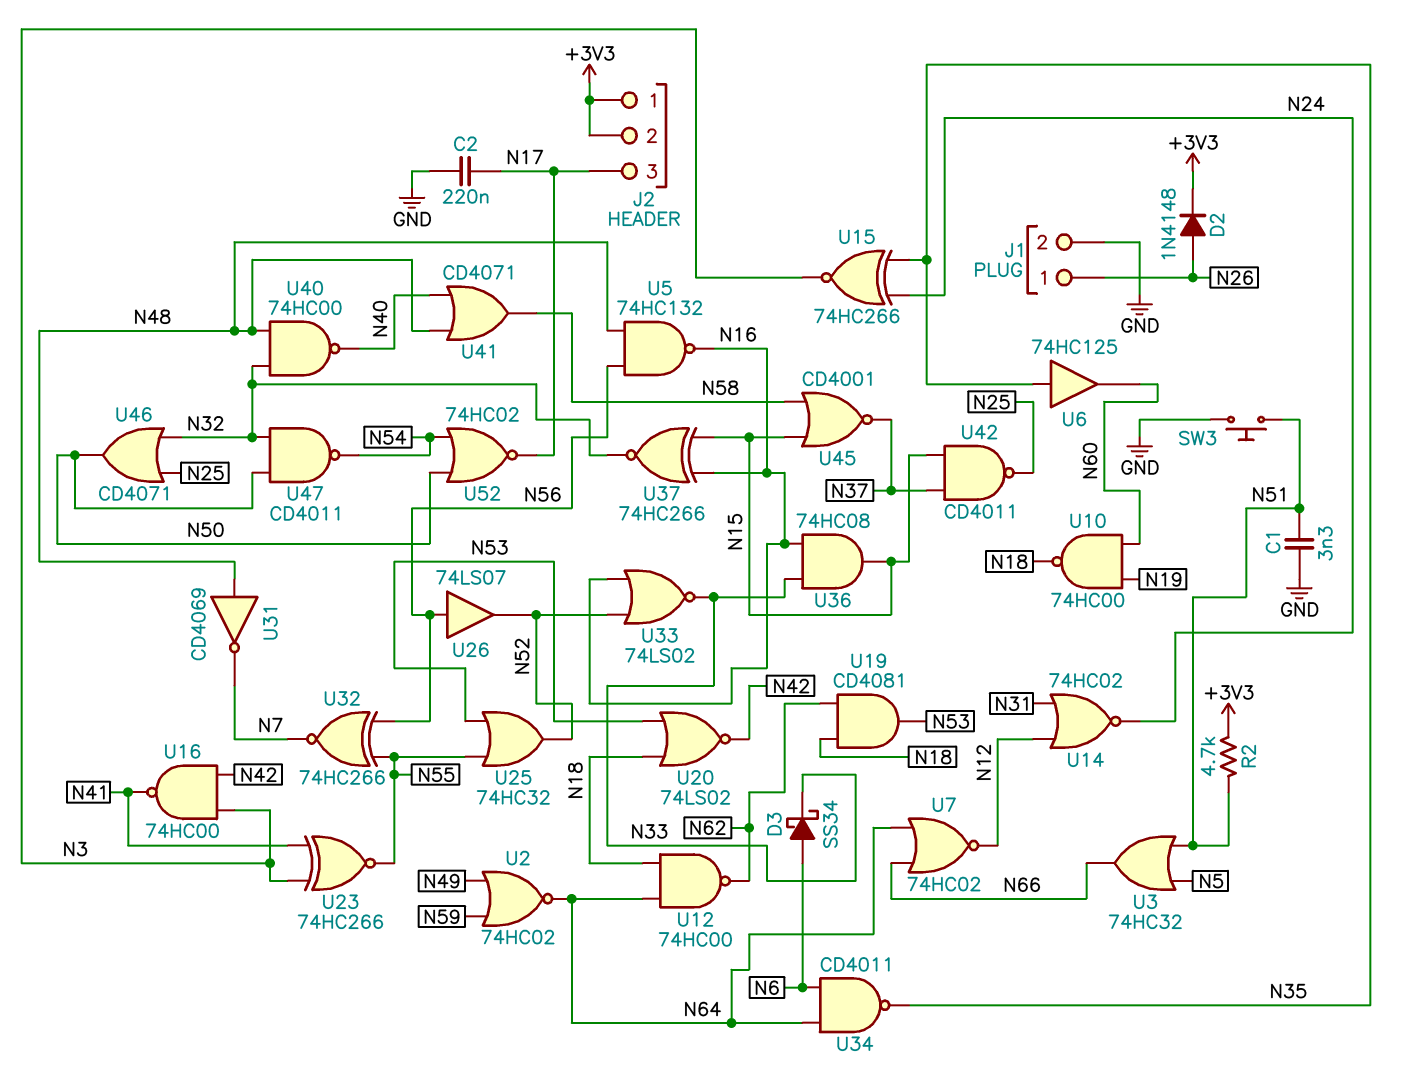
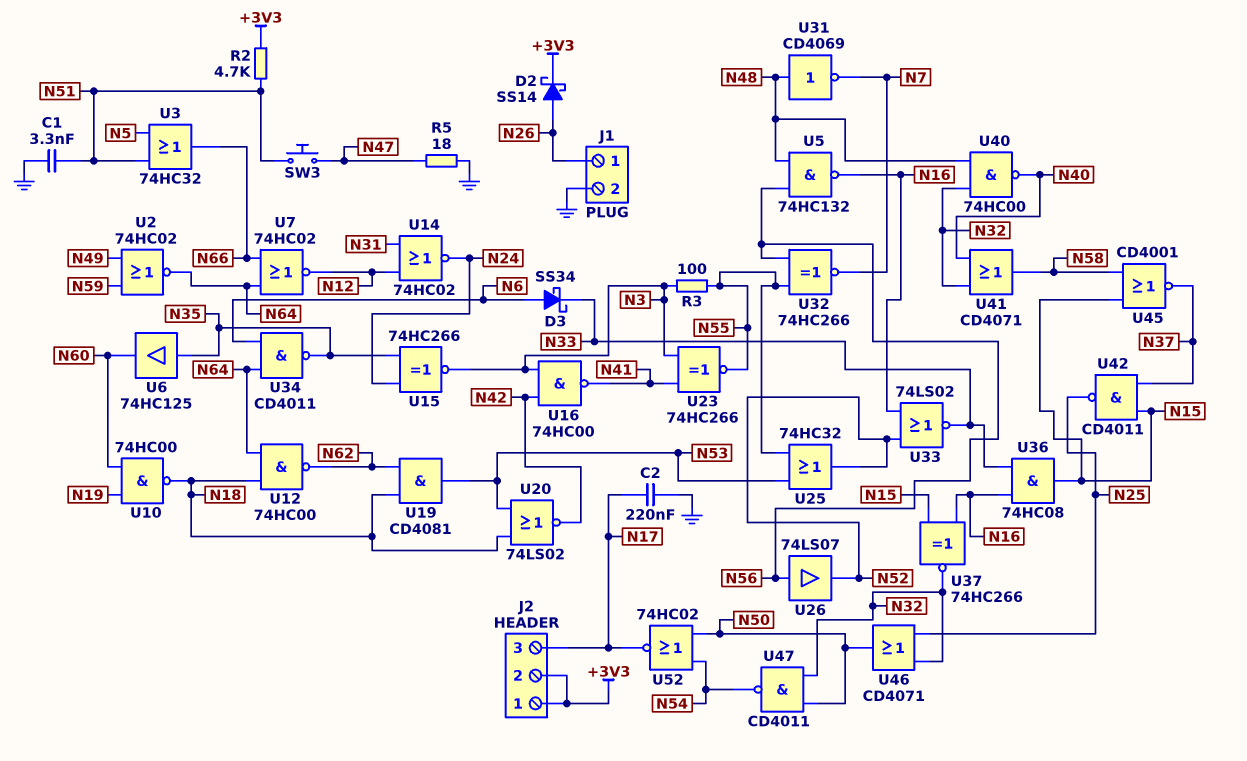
D2: diode 1N4148 (A N26, K +3V3) -> schottky SS14 (A N26, K +3V3)
R3: none -> 100 (N3, N55)
R5: none -> 18 (GND, N47)
SW3: button (GND, N51) -> button (N47, N51)
U41: OR CD4071 (in N40, in N48, out N58) -> OR CD4071 (in N32, in N40, out N58)

